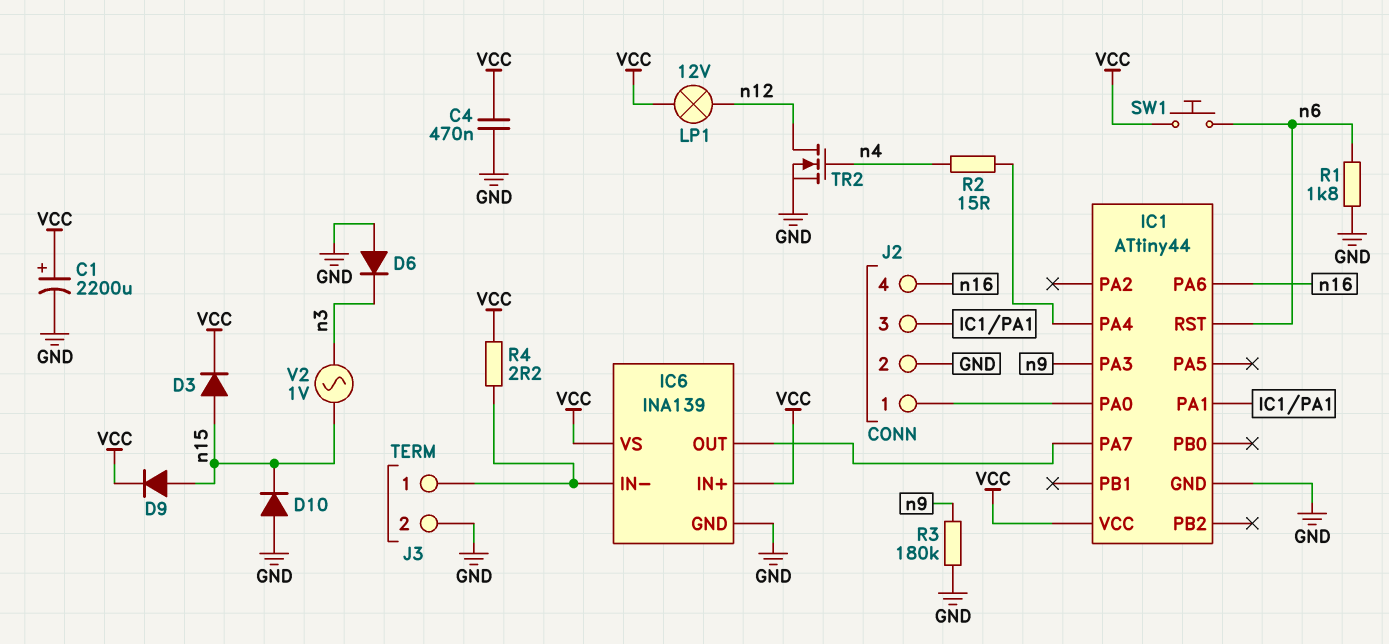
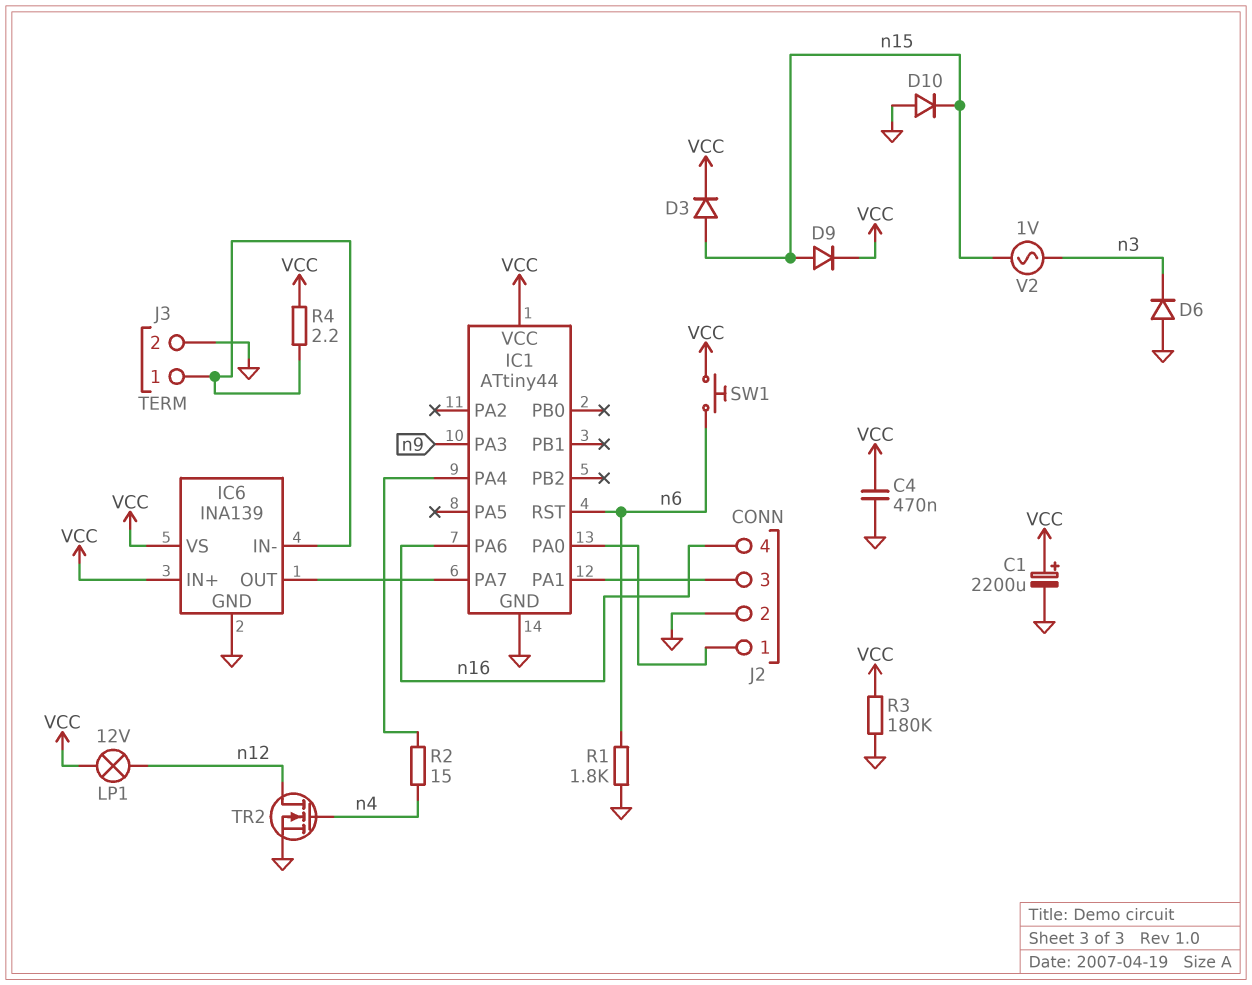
R3: 180k (GND, n9) -> 180k (GND, VCC)

